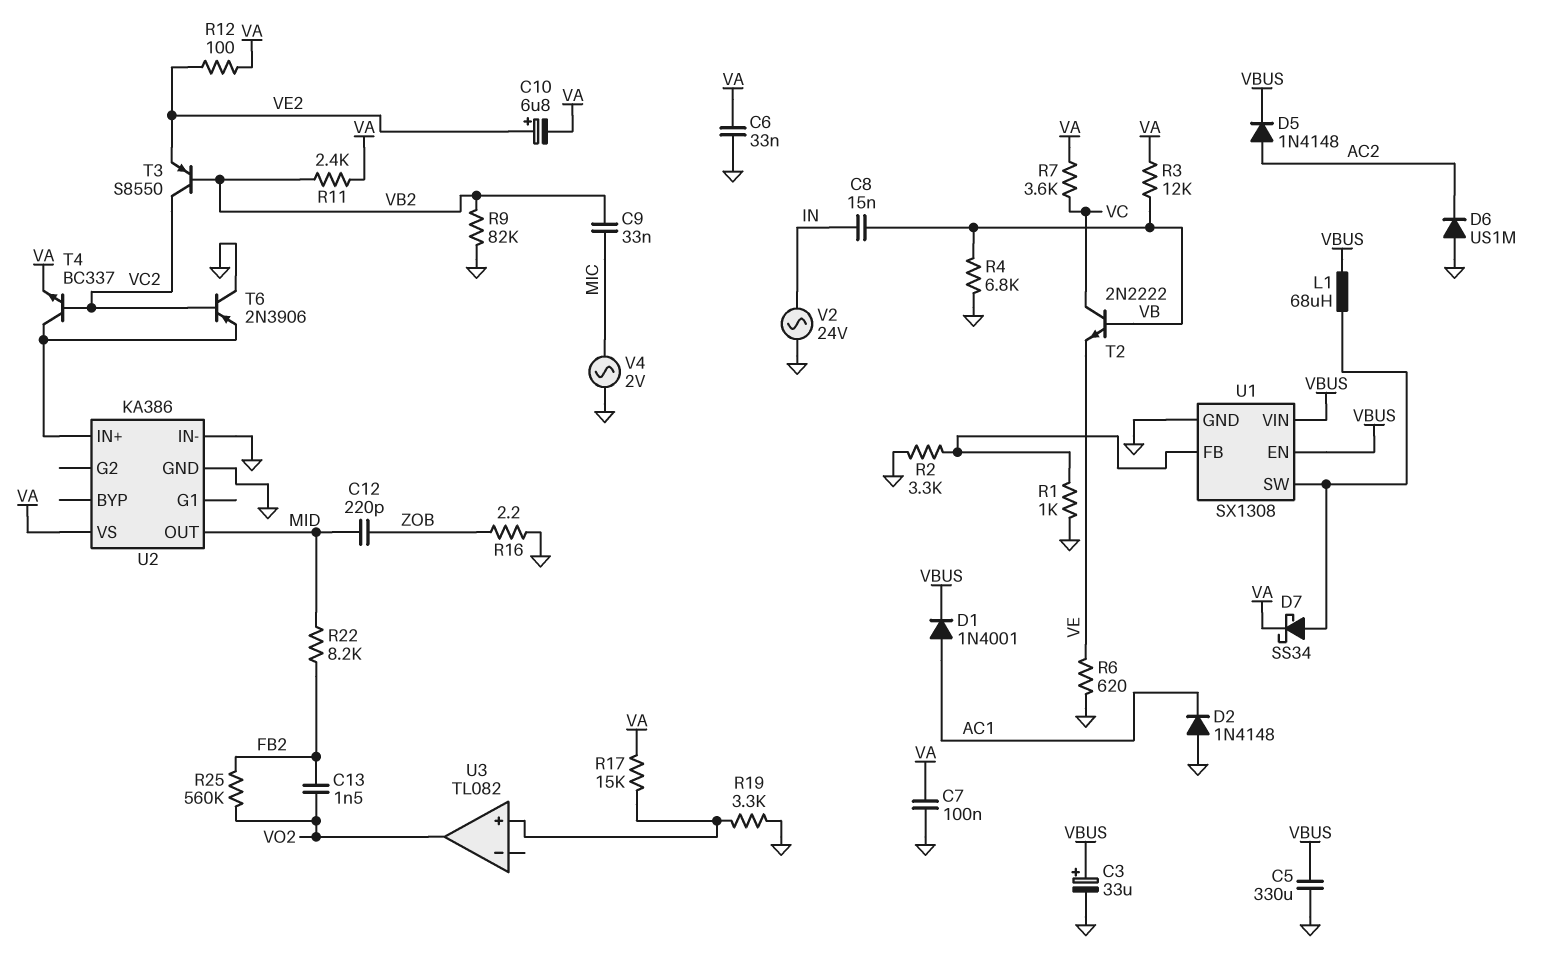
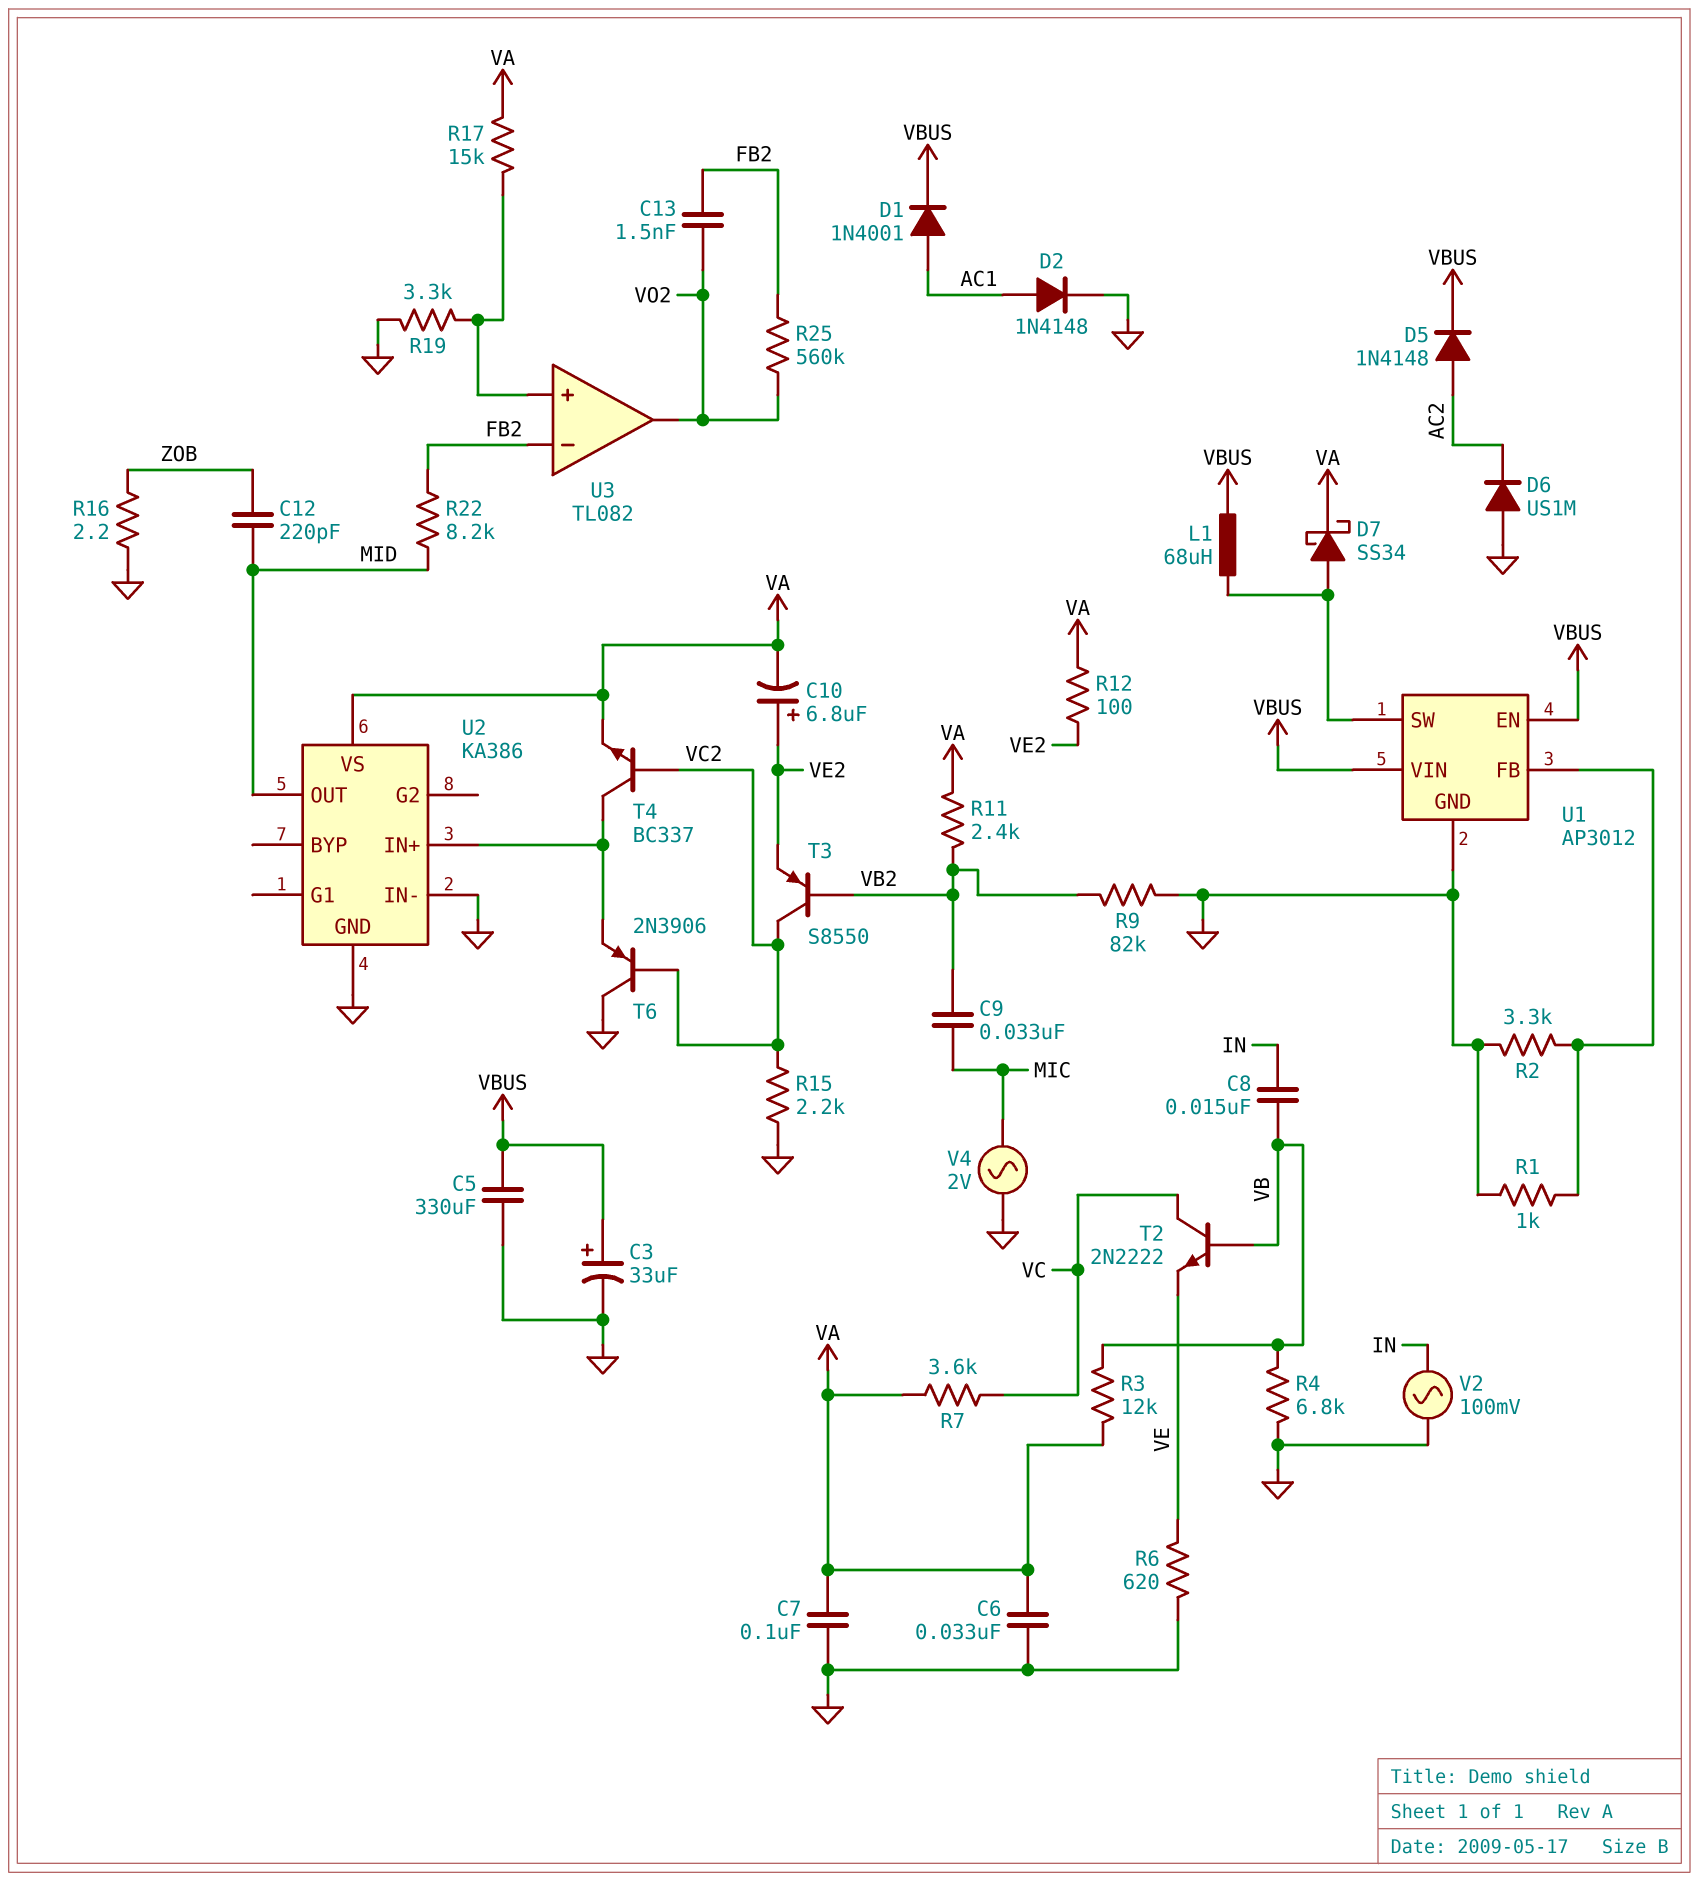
D2: diode 1N4148 (A GND, K AC1) -> diode 1N4148 (A AC1, K GND)
R15: none -> 2.2k (GND, VC2)
U1: SX1308 -> AP3012
U3 pin in-: none -> FB2
V2: AC 24V (GND, IN) -> AC 100mV (GND, IN)

